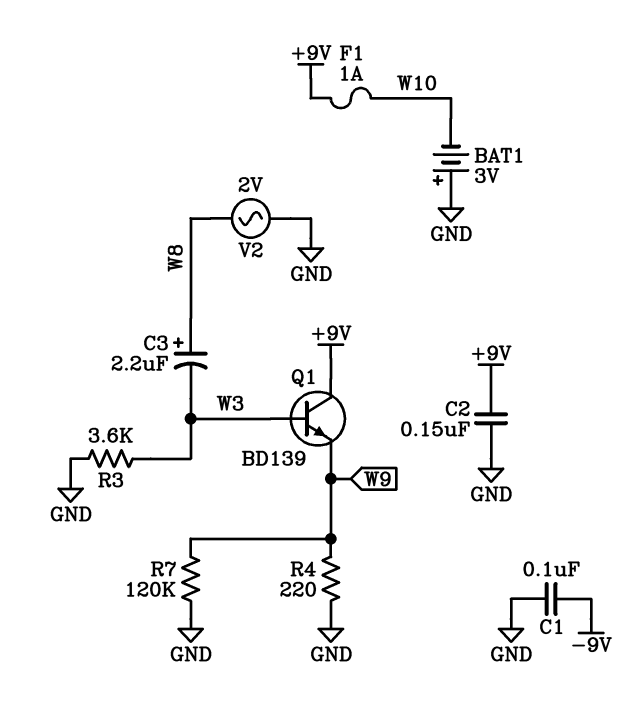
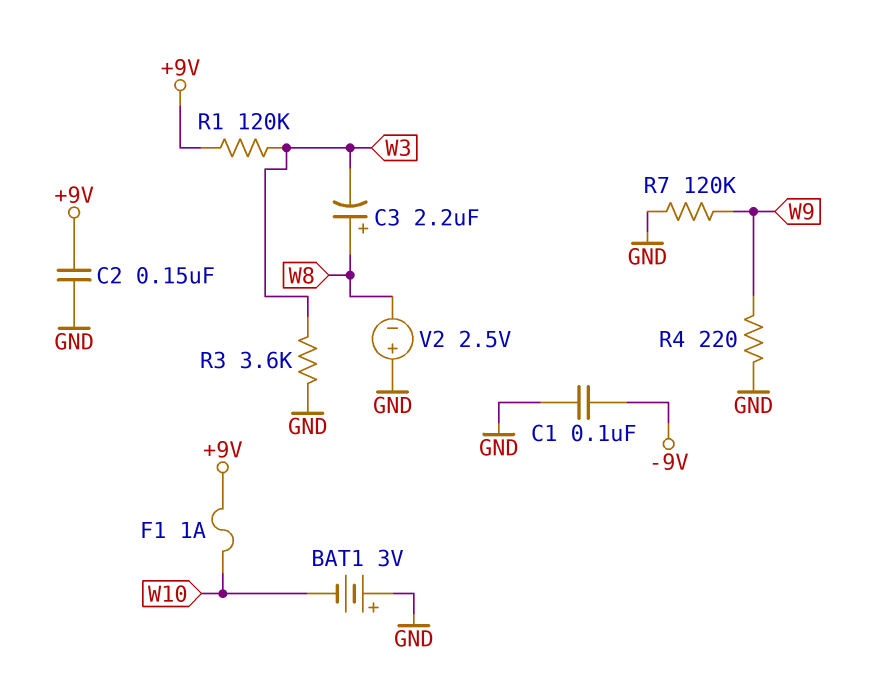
Q1: NPN BD139 (B W3, C +9V, E W9) -> none
R1: none -> 120k (+9V, W3)
V2: AC 2V (GND, W8) -> 2.5V (plus GND, minus W8)

